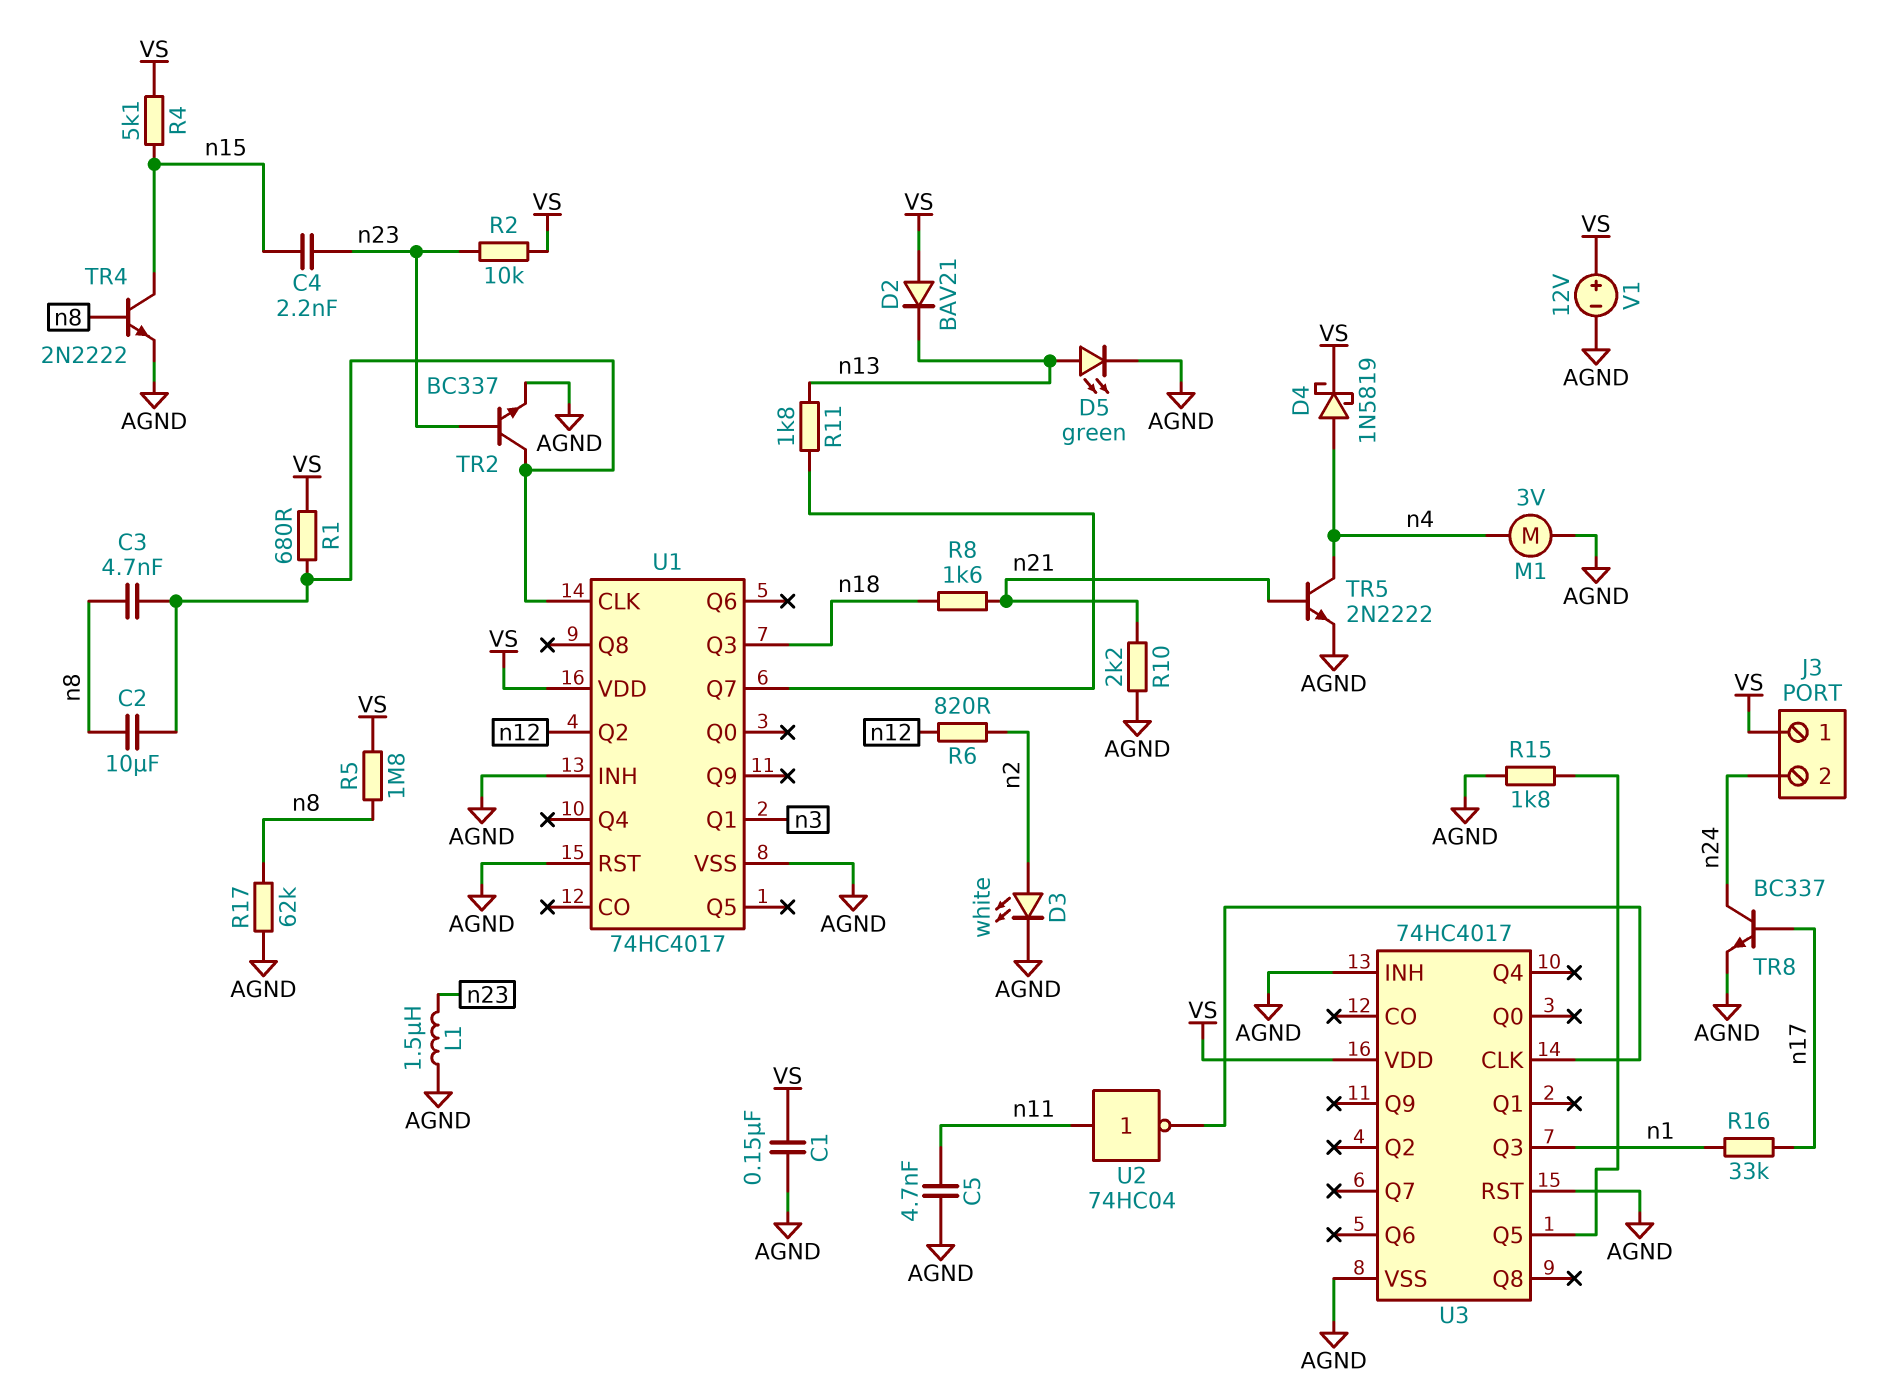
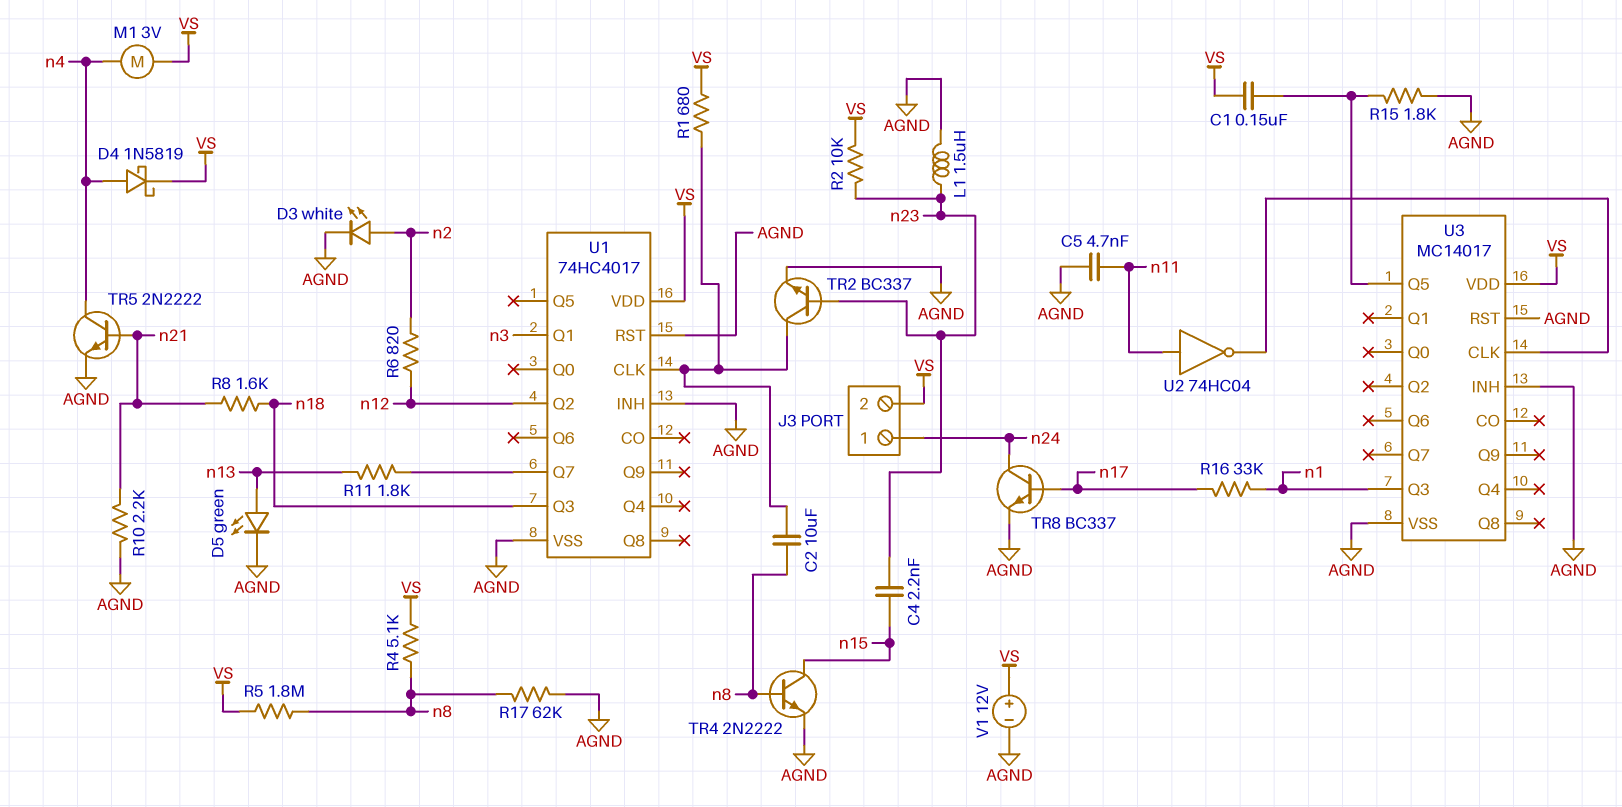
C1: 150nF (AGND, VS) -> 150nF (U3/Q5, VS)
C3: 4.7nF (U1/CLK, n8) -> none
D2: diode BAV21 (A VS, K n13) -> none
J3 pin 1: VS -> n24
J3 pin 2: n24 -> VS
M1: motor 3V (AGND, n4) -> motor 3V (VS, n4)
R4: 5.1k (VS, n15) -> 5.1k (VS, n8)
U3: 74HC4017 -> MC14017

